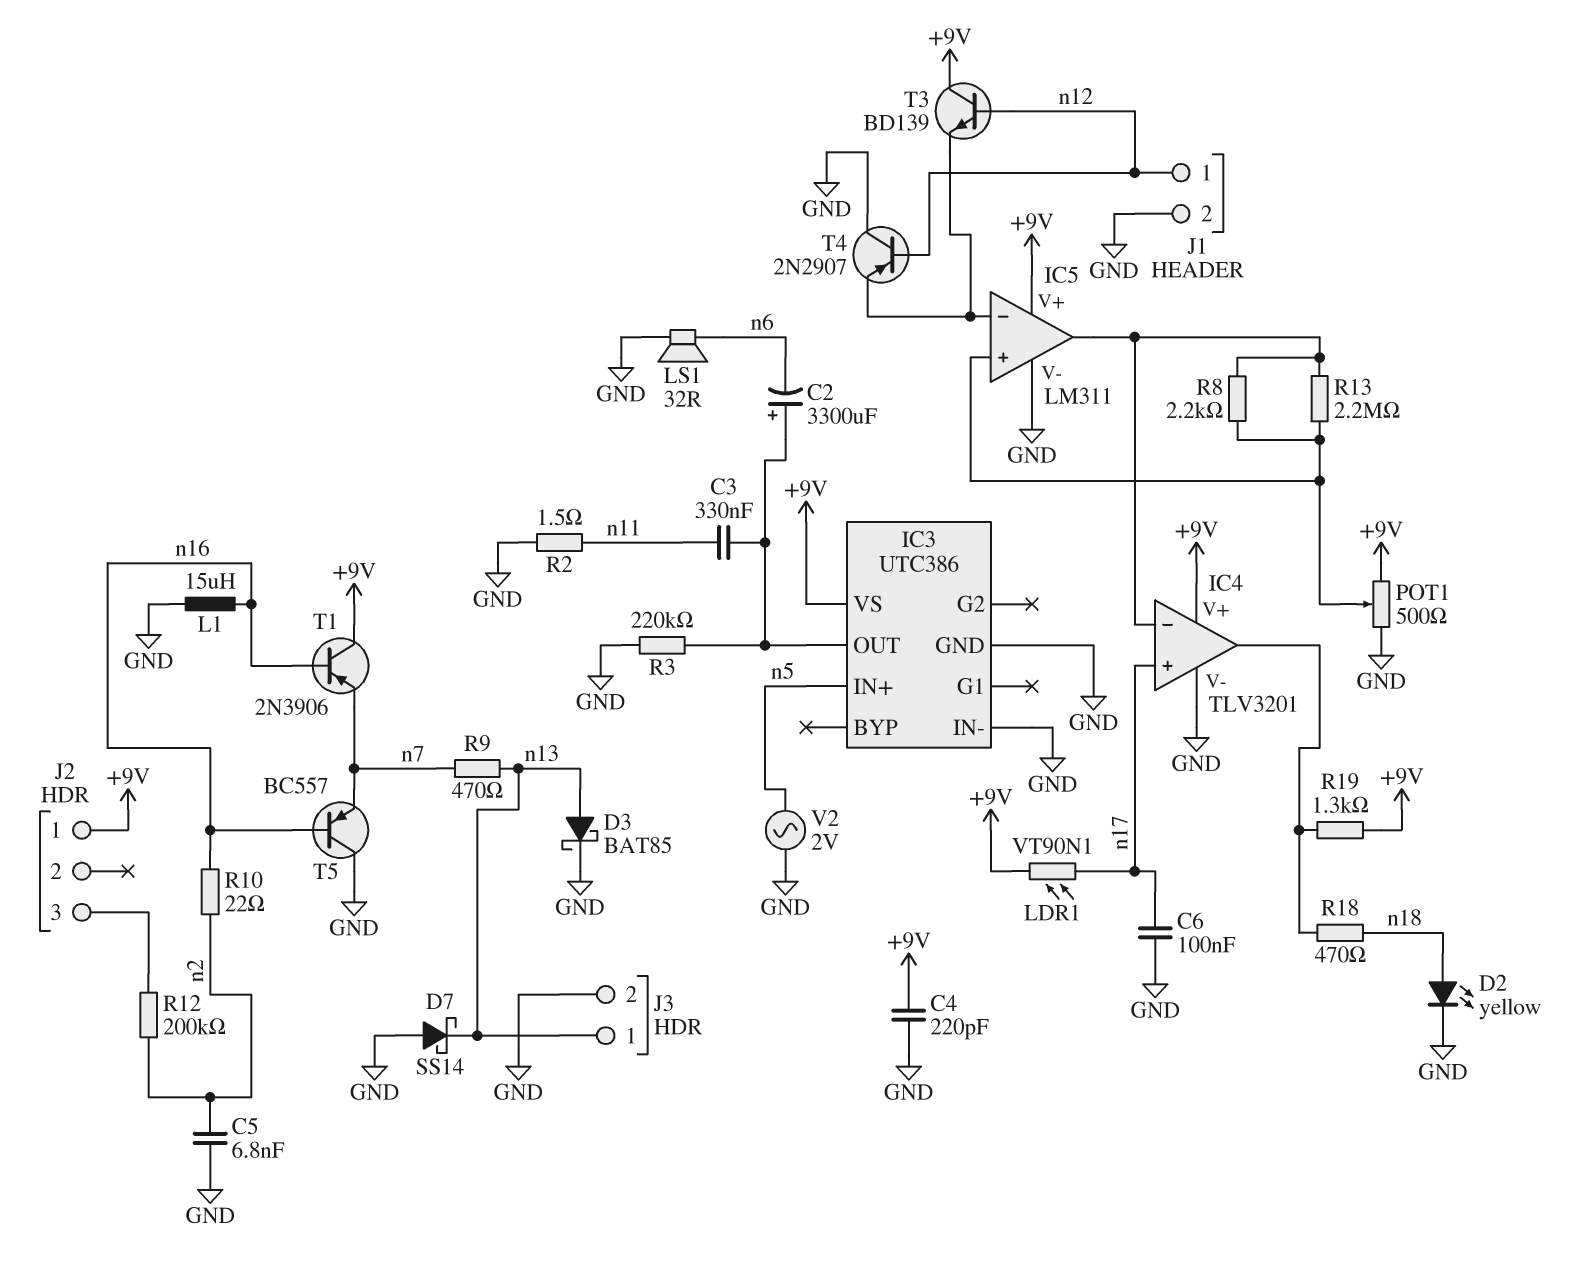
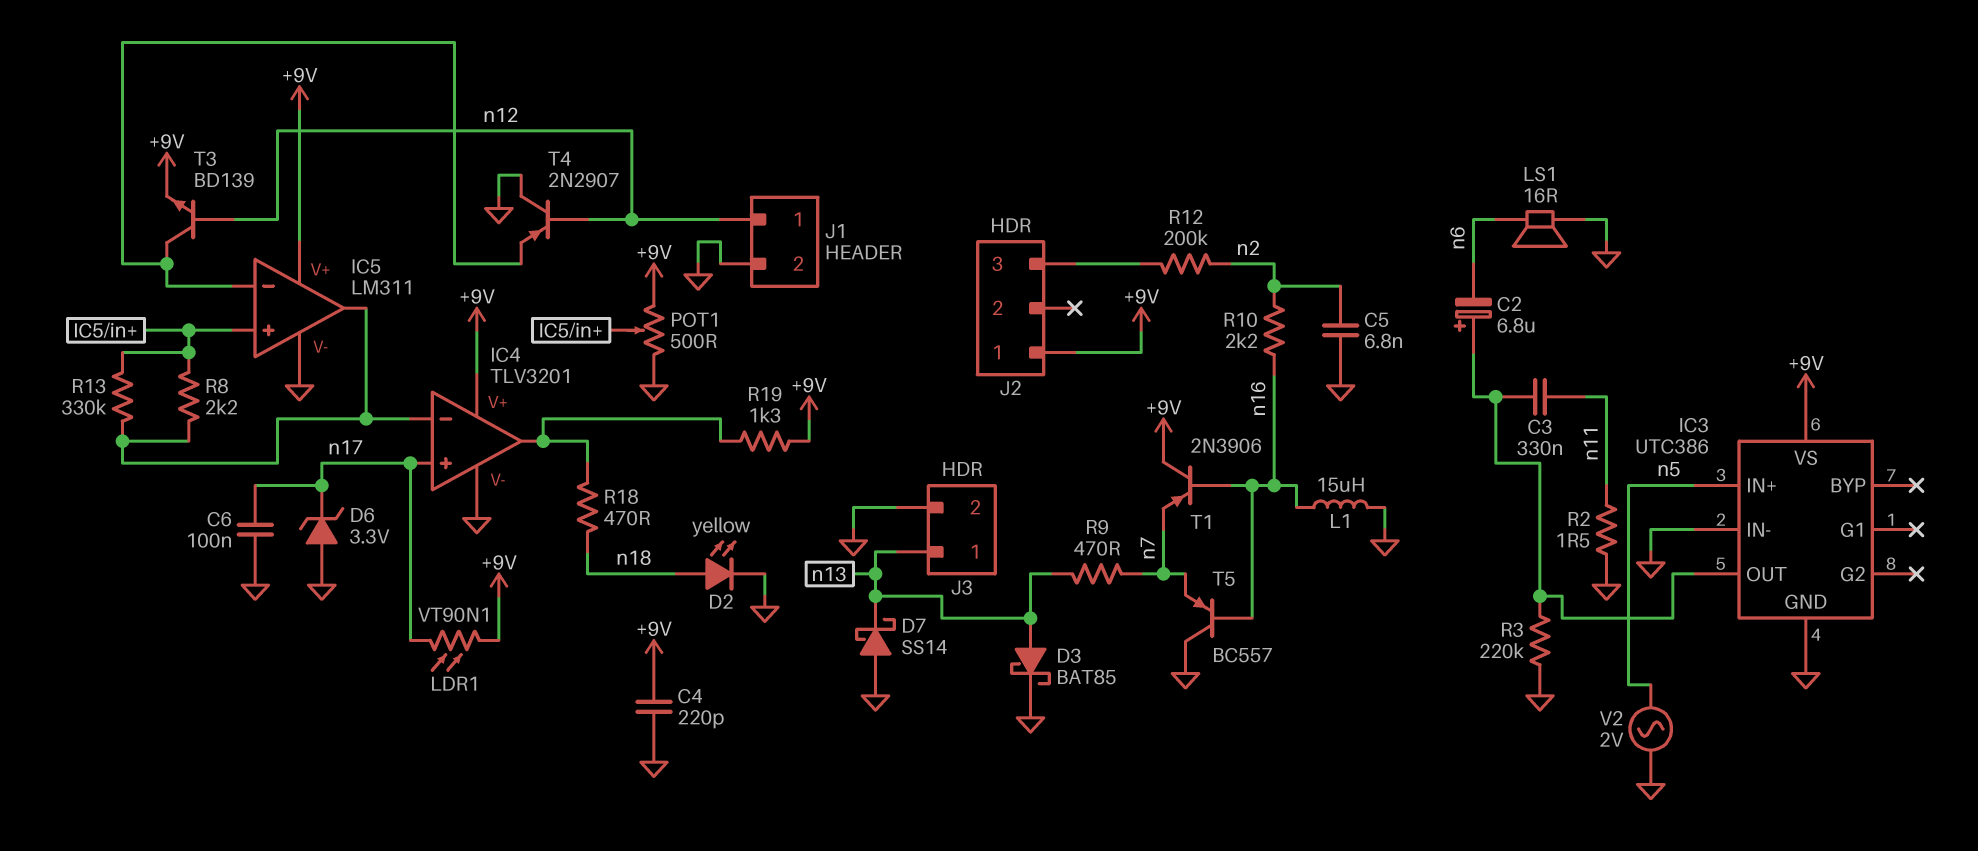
C2: 3300uF (plus IC3/OUT, minus n6) -> 6.8uF (plus IC3/OUT, minus n6)
D6: none -> zener 3.3V (A GND, K n17)
LS1: speaker 32R (GND, n6) -> speaker 16R (GND, n6)
R10: 22 (n2, n16) -> 2.2k (n2, n16)
R13: 2.2M (IC4/in-, IC5/in+) -> 330k (IC4/in-, IC5/in+)
T3: NPN BD139 (B n12, C +9V, E IC5/in-) -> NPN BD139 (B n12, C IC5/in-, E +9V)

